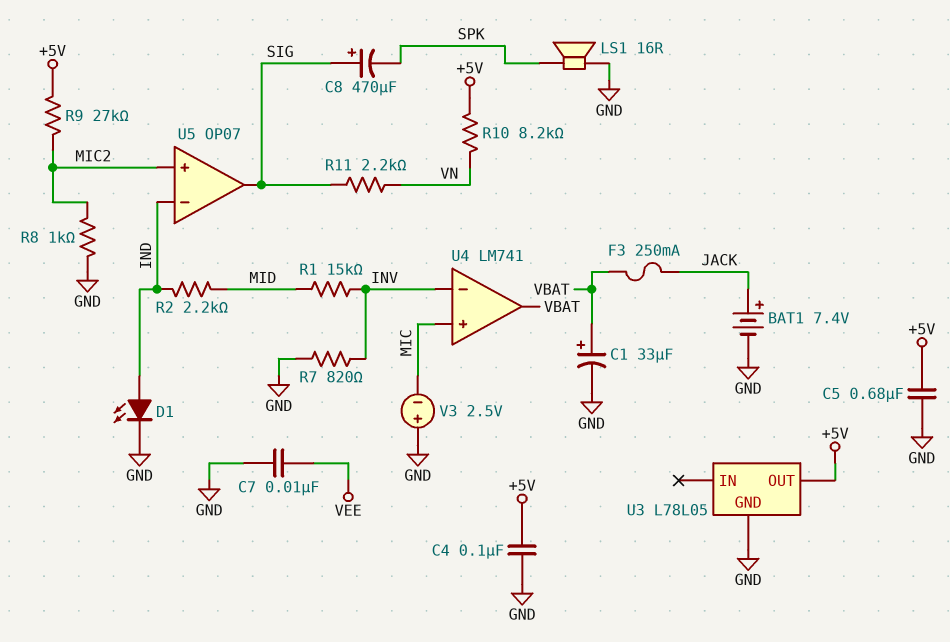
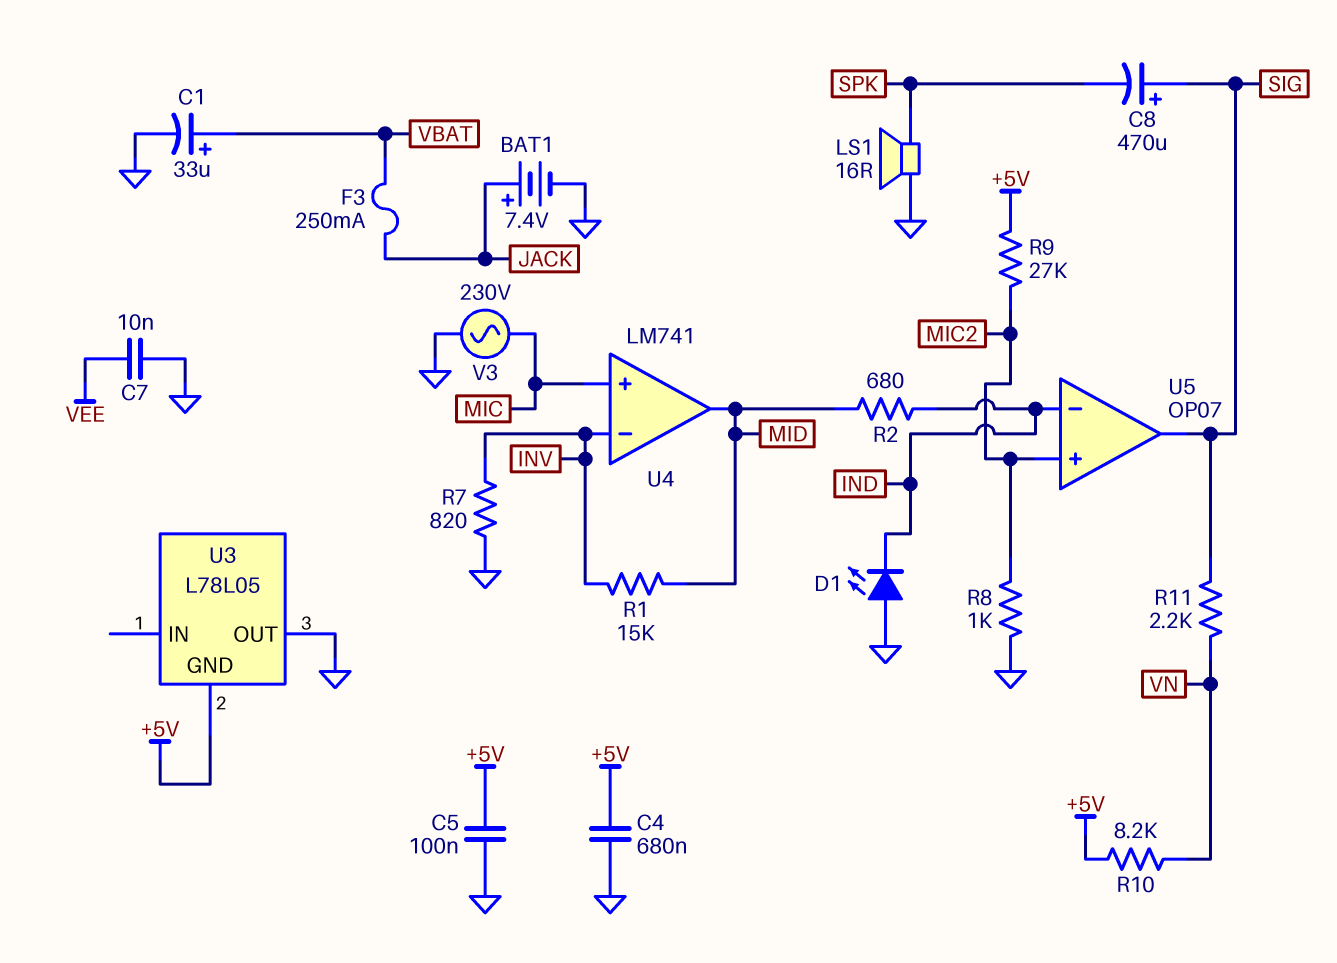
C4: 100nF (+5V, GND) -> 680nF (+5V, GND)
C5: 680nF (+5V, GND) -> 100nF (+5V, GND)
D1: LED (A IND, K GND) -> LED (A GND, K IND)
R2: 2.2k (IND, MID) -> 680 (IND, MID)
U3 pin GND: GND -> +5V
U3 pin OUT: +5V -> GND
U4 pin out: VBAT -> MID
V3: 2.5V (plus GND, minus MIC) -> AC 230V (GND, MIC)

